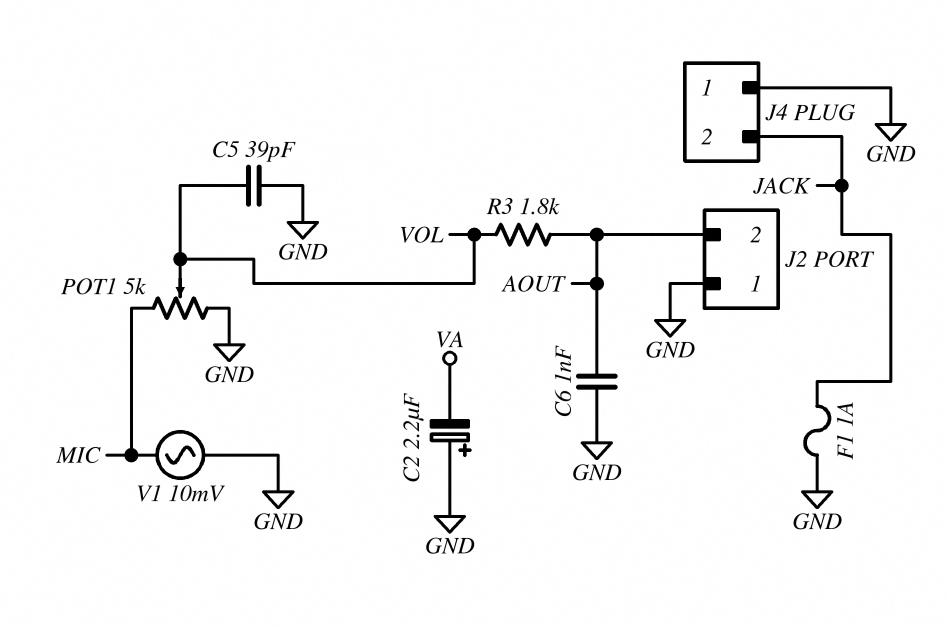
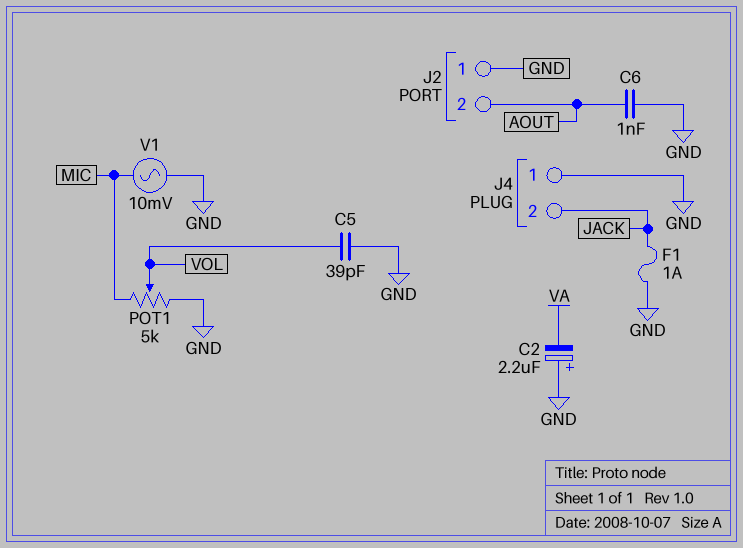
R3: 1.8k (AOUT, VOL) -> none

